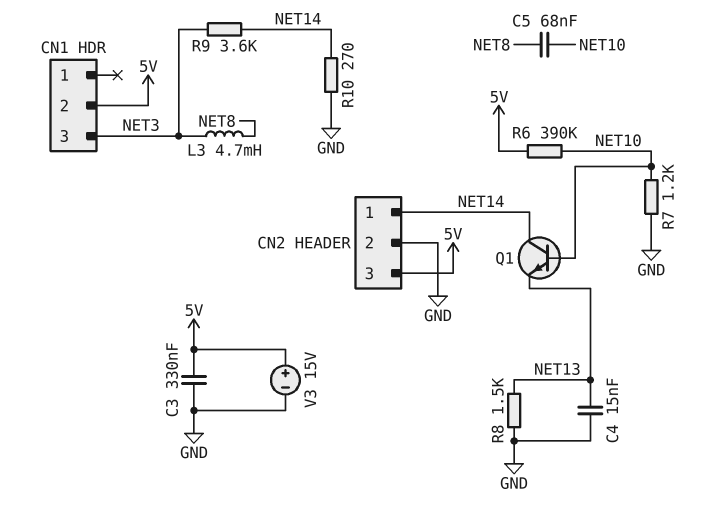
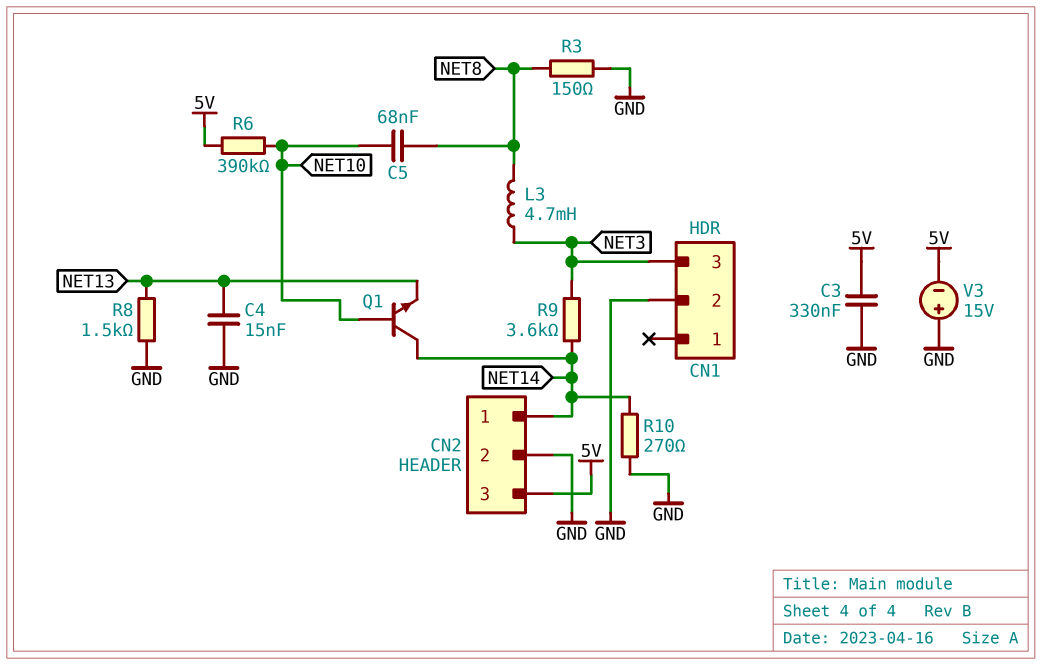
CN1 pin 2: 5V -> GND
R3: none -> 150 (GND, NET8)
R7: 1.2k (GND, NET10) -> none
V3: 15V (plus 5V, minus GND) -> 15V (plus GND, minus 5V)

